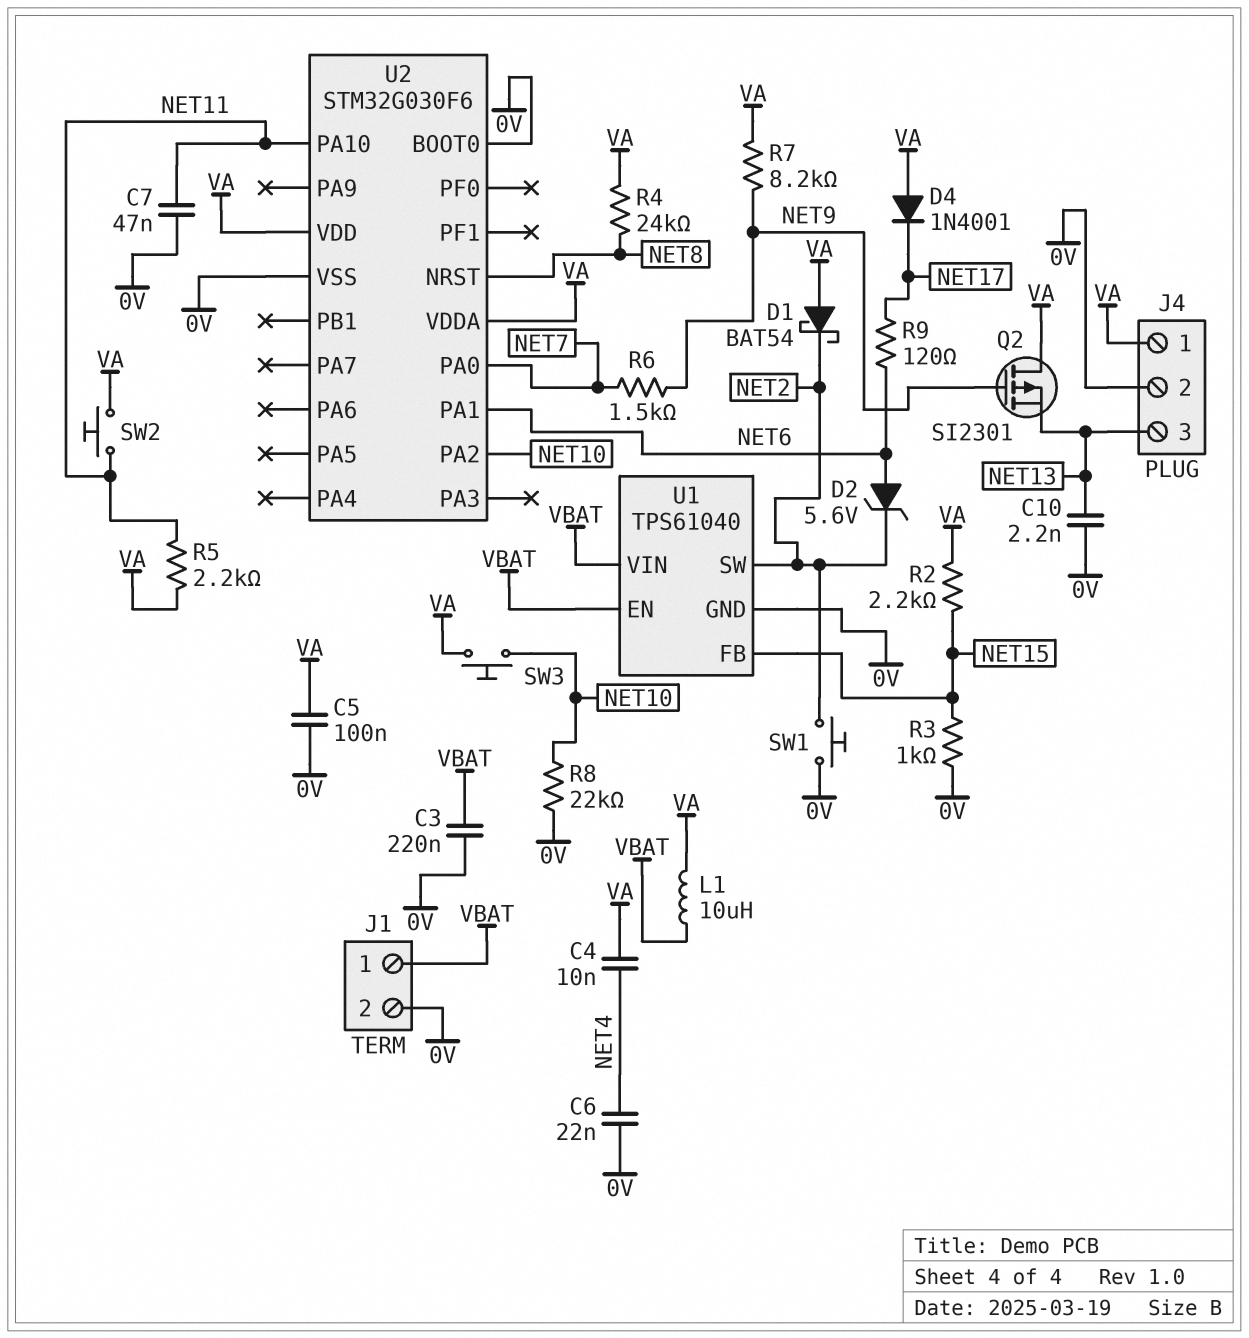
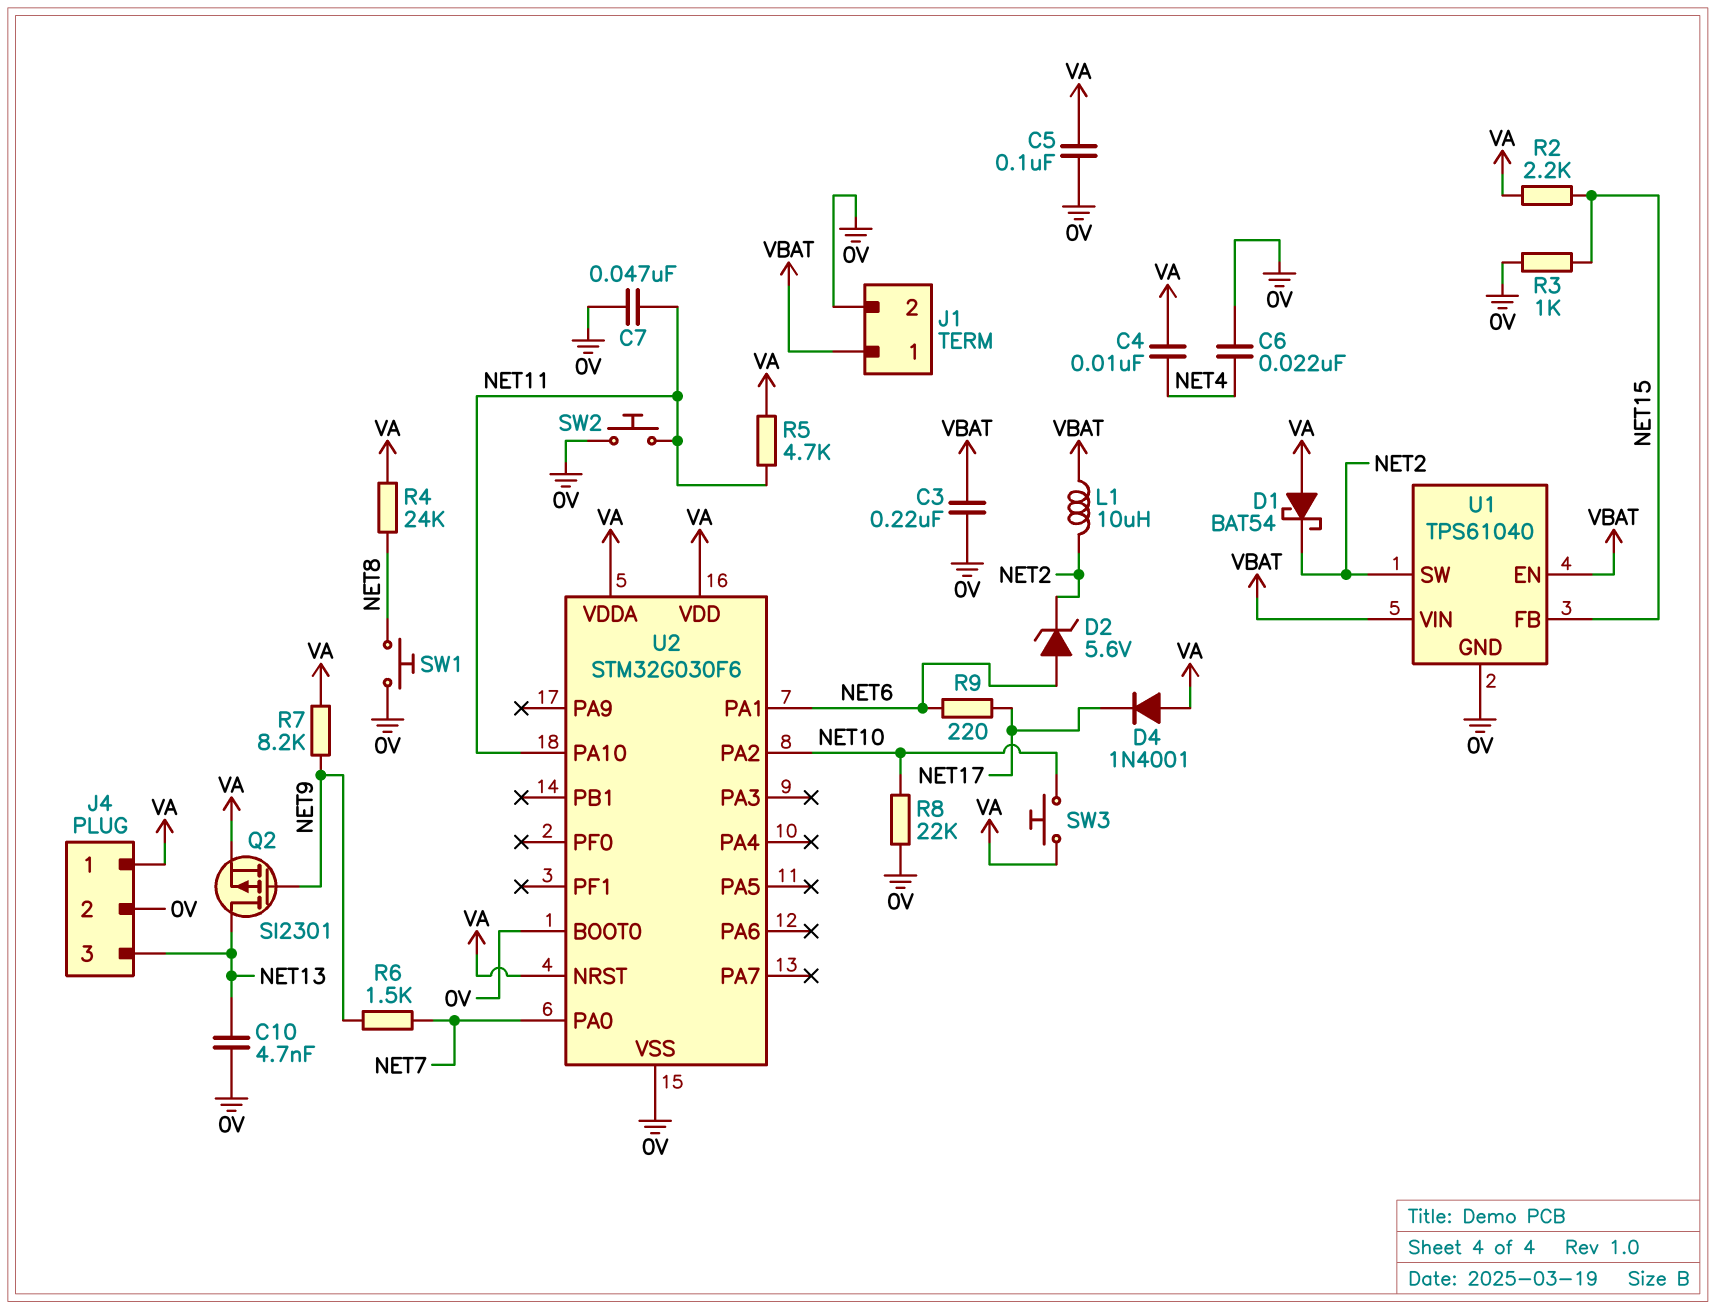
C10: 2.2nF (0V, NET13) -> 4.7nF (0V, NET13)
L1: 10uH (VA, VBAT) -> 10uH (NET2, VBAT)
Q2: PMOS SI2301 (G NET9, D VA, S NET13) -> PMOS SI2301 (G NET9, D NET13, S VA)
R5: 2.2k (NET11, VA) -> 4.7k (NET11, VA)
R9: 120 (NET6, NET17) -> 220 (NET6, NET17)
SW1: button (0V, NET2) -> button (0V, NET8)
SW2: button (NET11, VA) -> button (0V, NET11)
U2 pin NRST: NET8 -> VA

